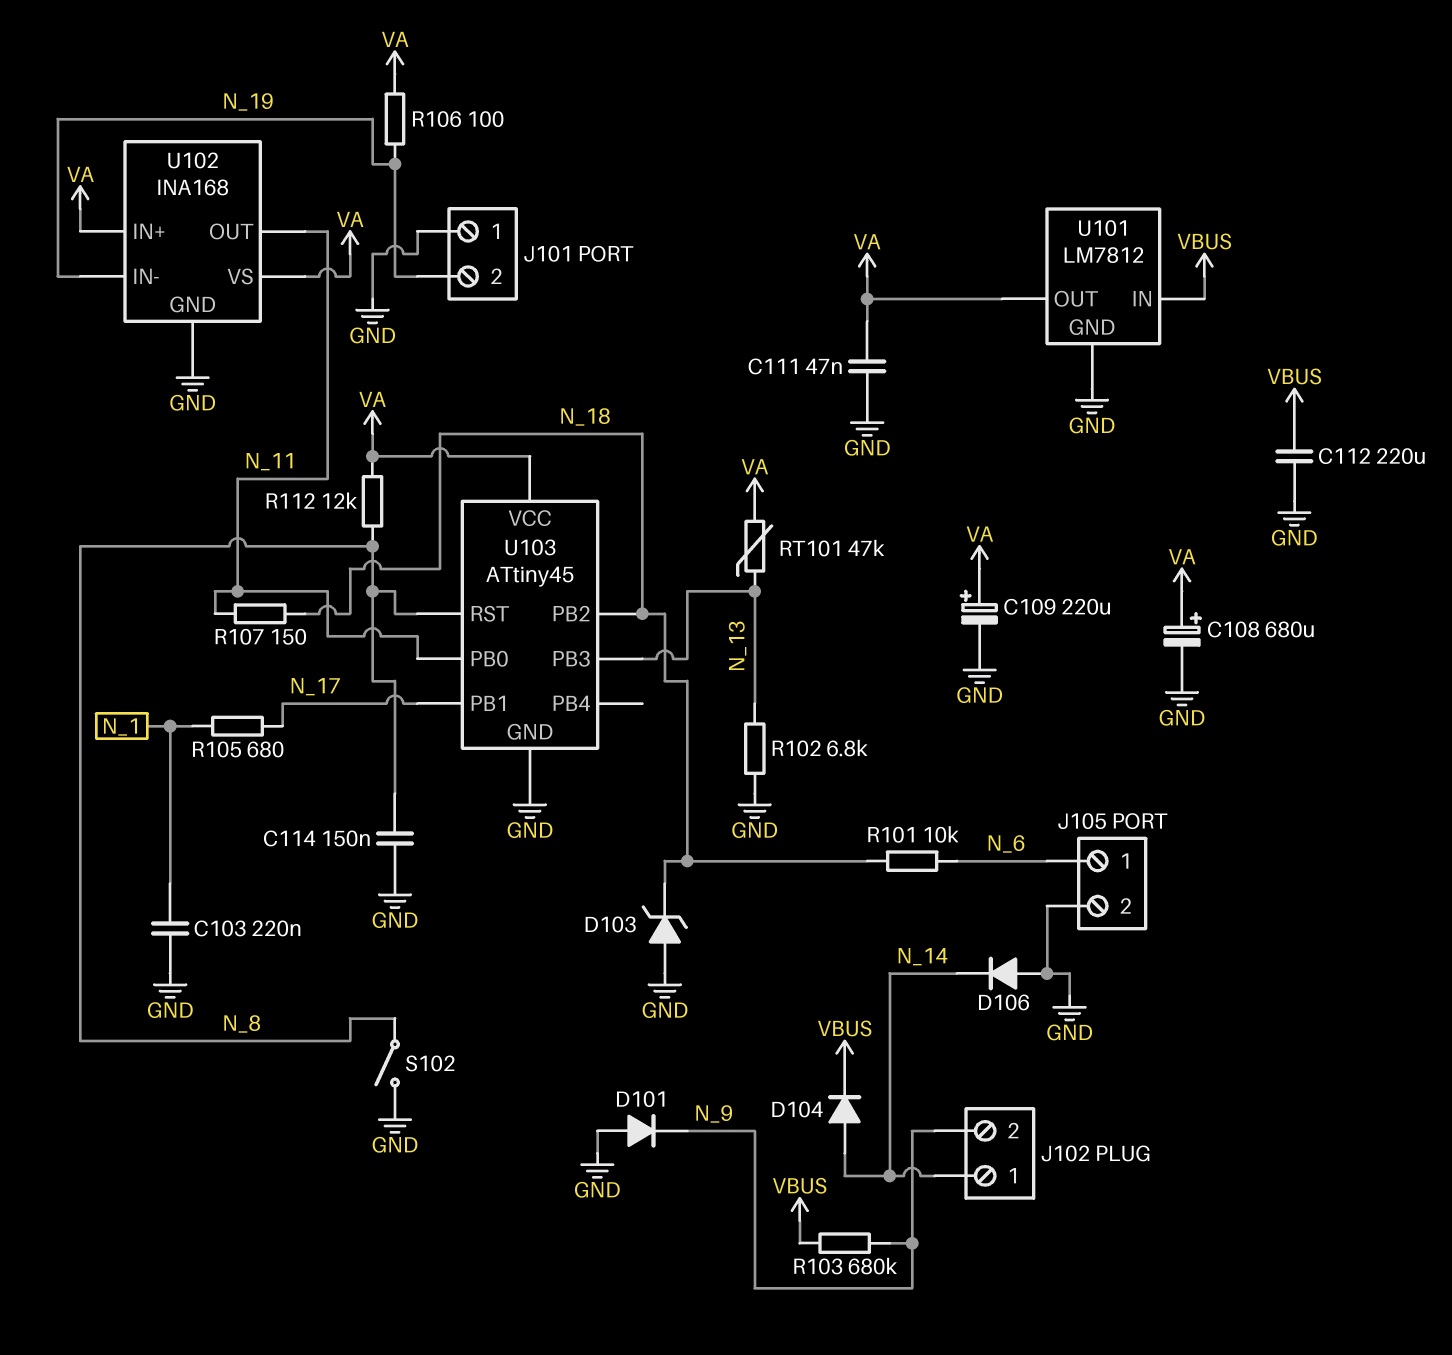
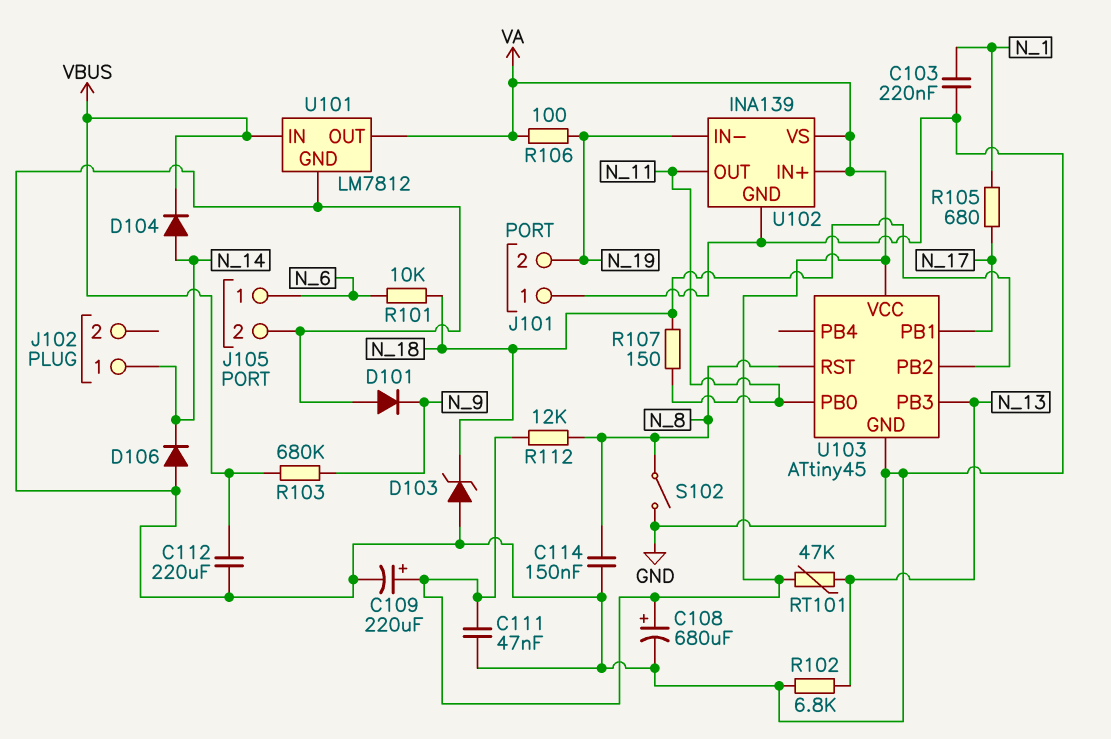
J102 pin 2: N_9 -> none
U102: INA168 -> INA139

